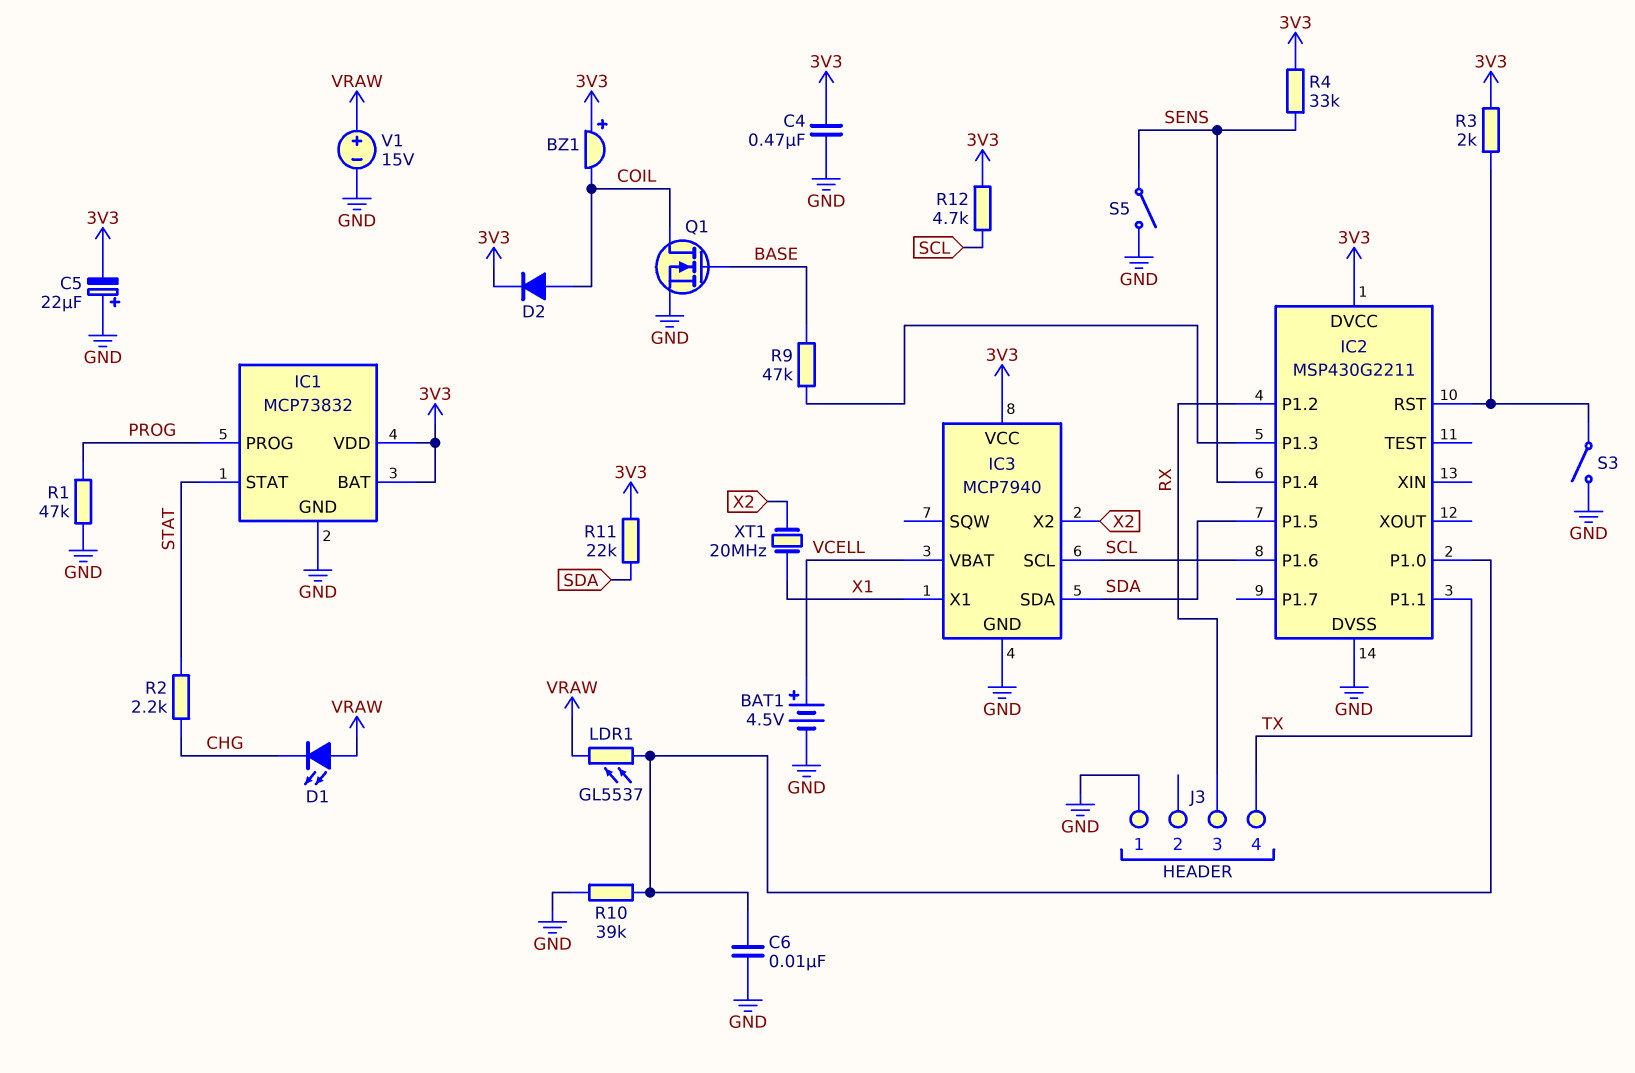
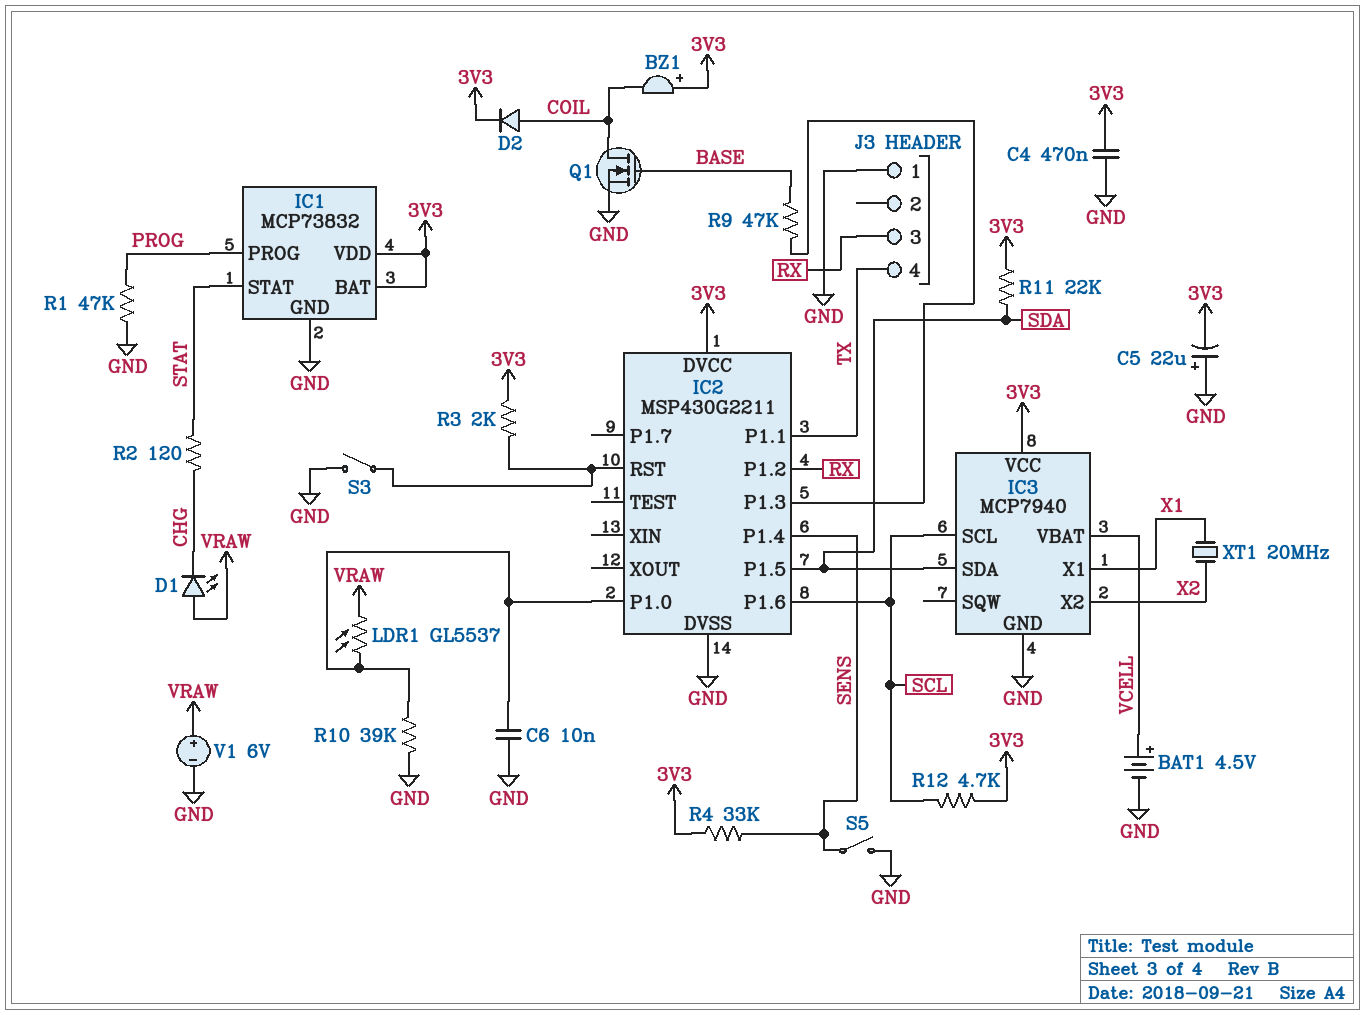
R2: 2.2k (CHG, STAT) -> 120 (CHG, STAT)
V1: 15V (plus VRAW, minus GND) -> 6V (plus VRAW, minus GND)

